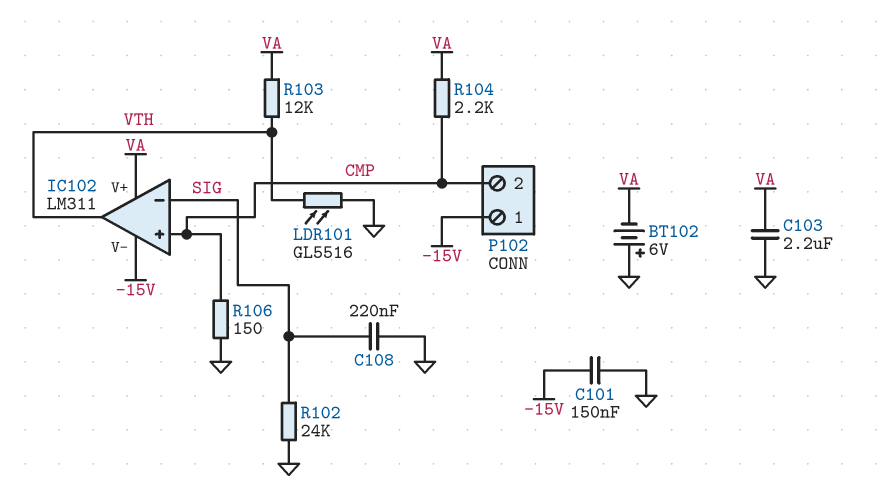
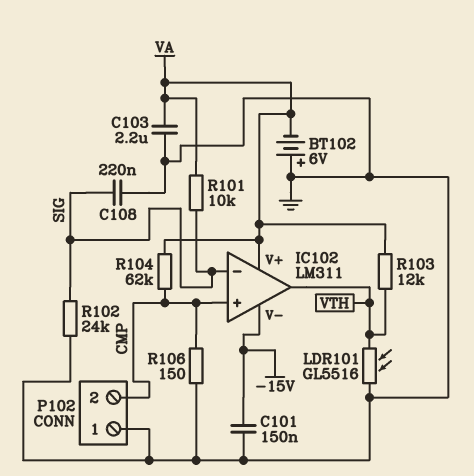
P102 pin 1: -15V -> GND
R101: none -> 10k (SIG, VA)
R104: 2.2k (CMP, VA) -> 62k (CMP, VA)

